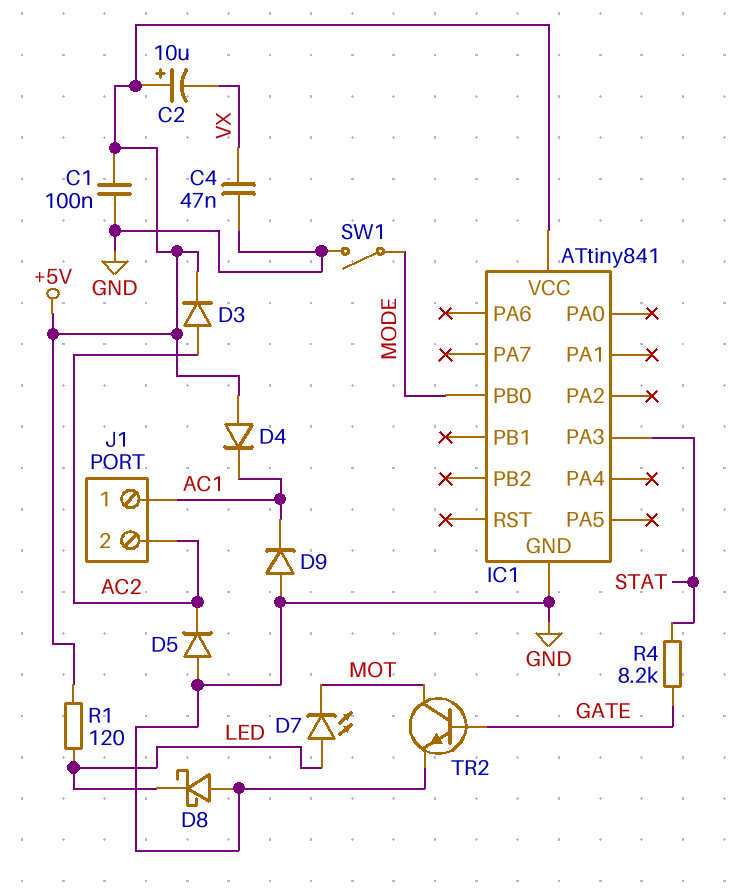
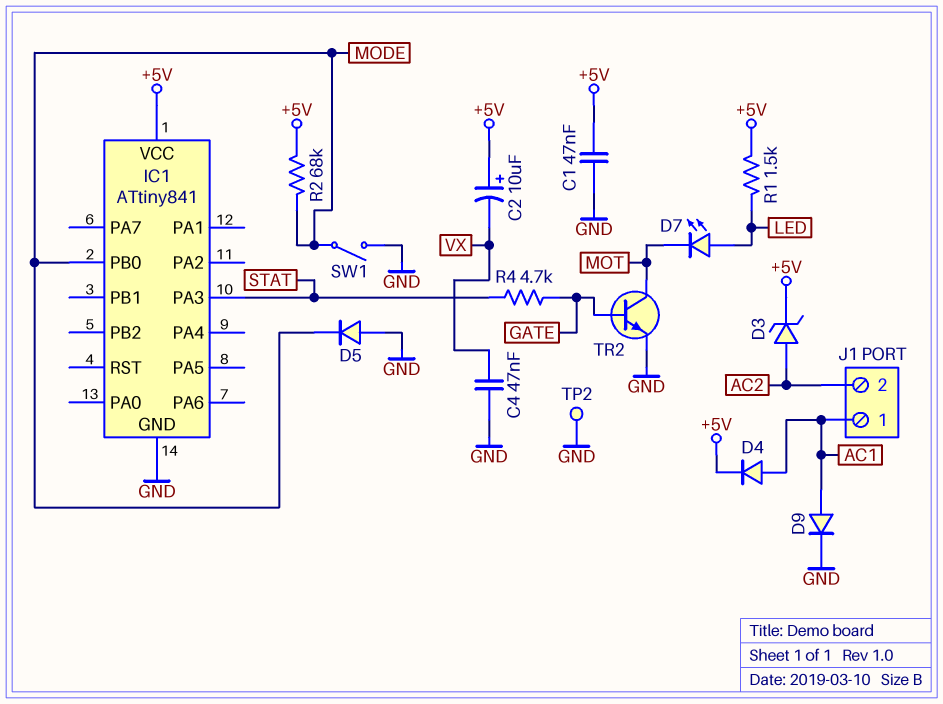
C1: 100nF (+5V, GND) -> 47nF (+5V, GND)
D3: diode (A AC2, K +5V) -> zener (A AC2, K +5V)
D4: diode (A +5V, K AC1) -> diode (A AC1, K +5V)
D5: diode (A GND, K AC2) -> diode (A GND, K MODE)
D8: schottky (A GND, K LED) -> none
D9: diode (A GND, K AC1) -> diode (A AC1, K GND)
R1: 120 (+5V, LED) -> 1.5k (+5V, LED)
R2: none -> 68k (+5V, MODE)
R4: 8.2k (GATE, STAT) -> 4.7k (GATE, STAT)
TP2: none -> test point (GND)

